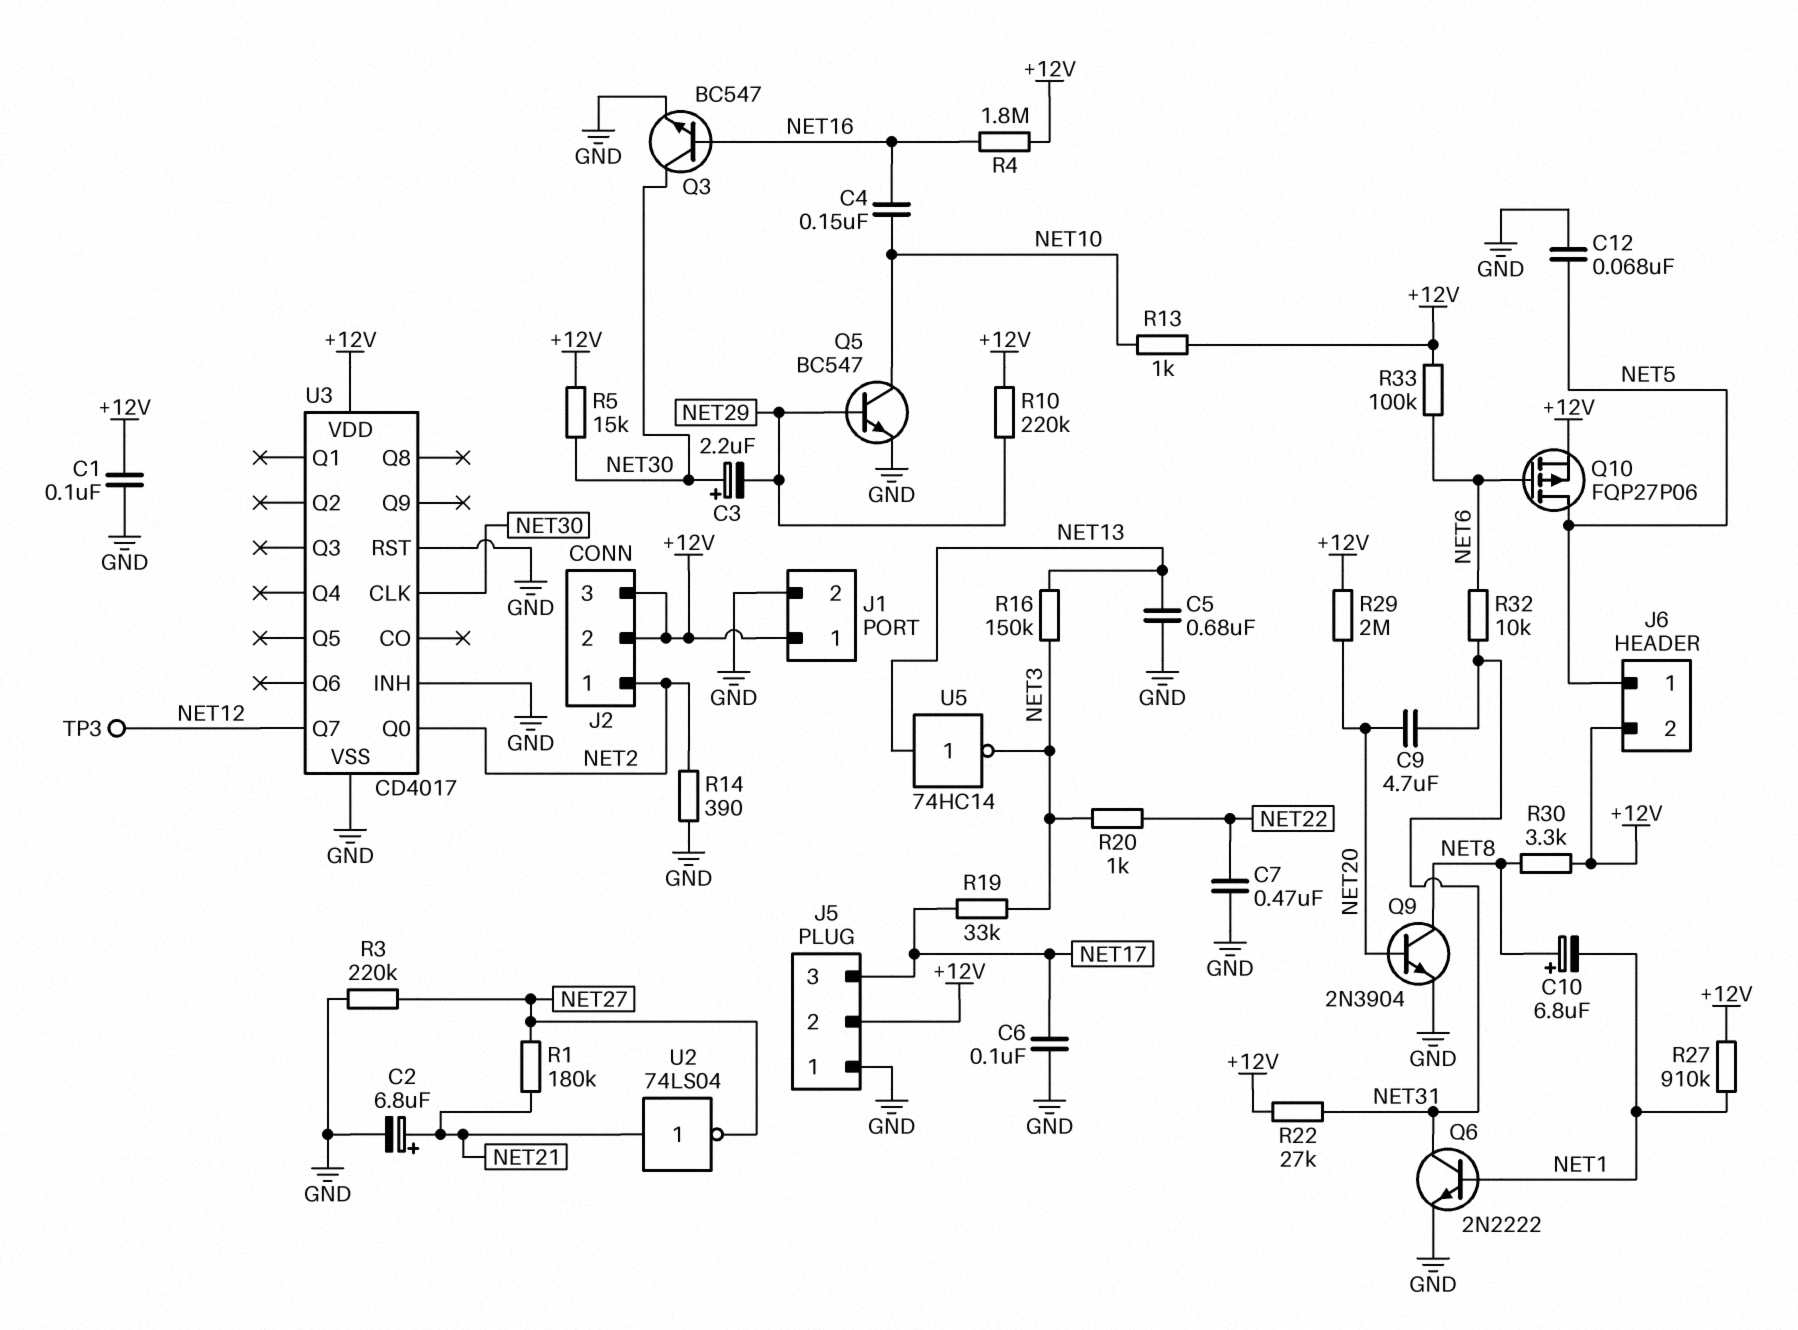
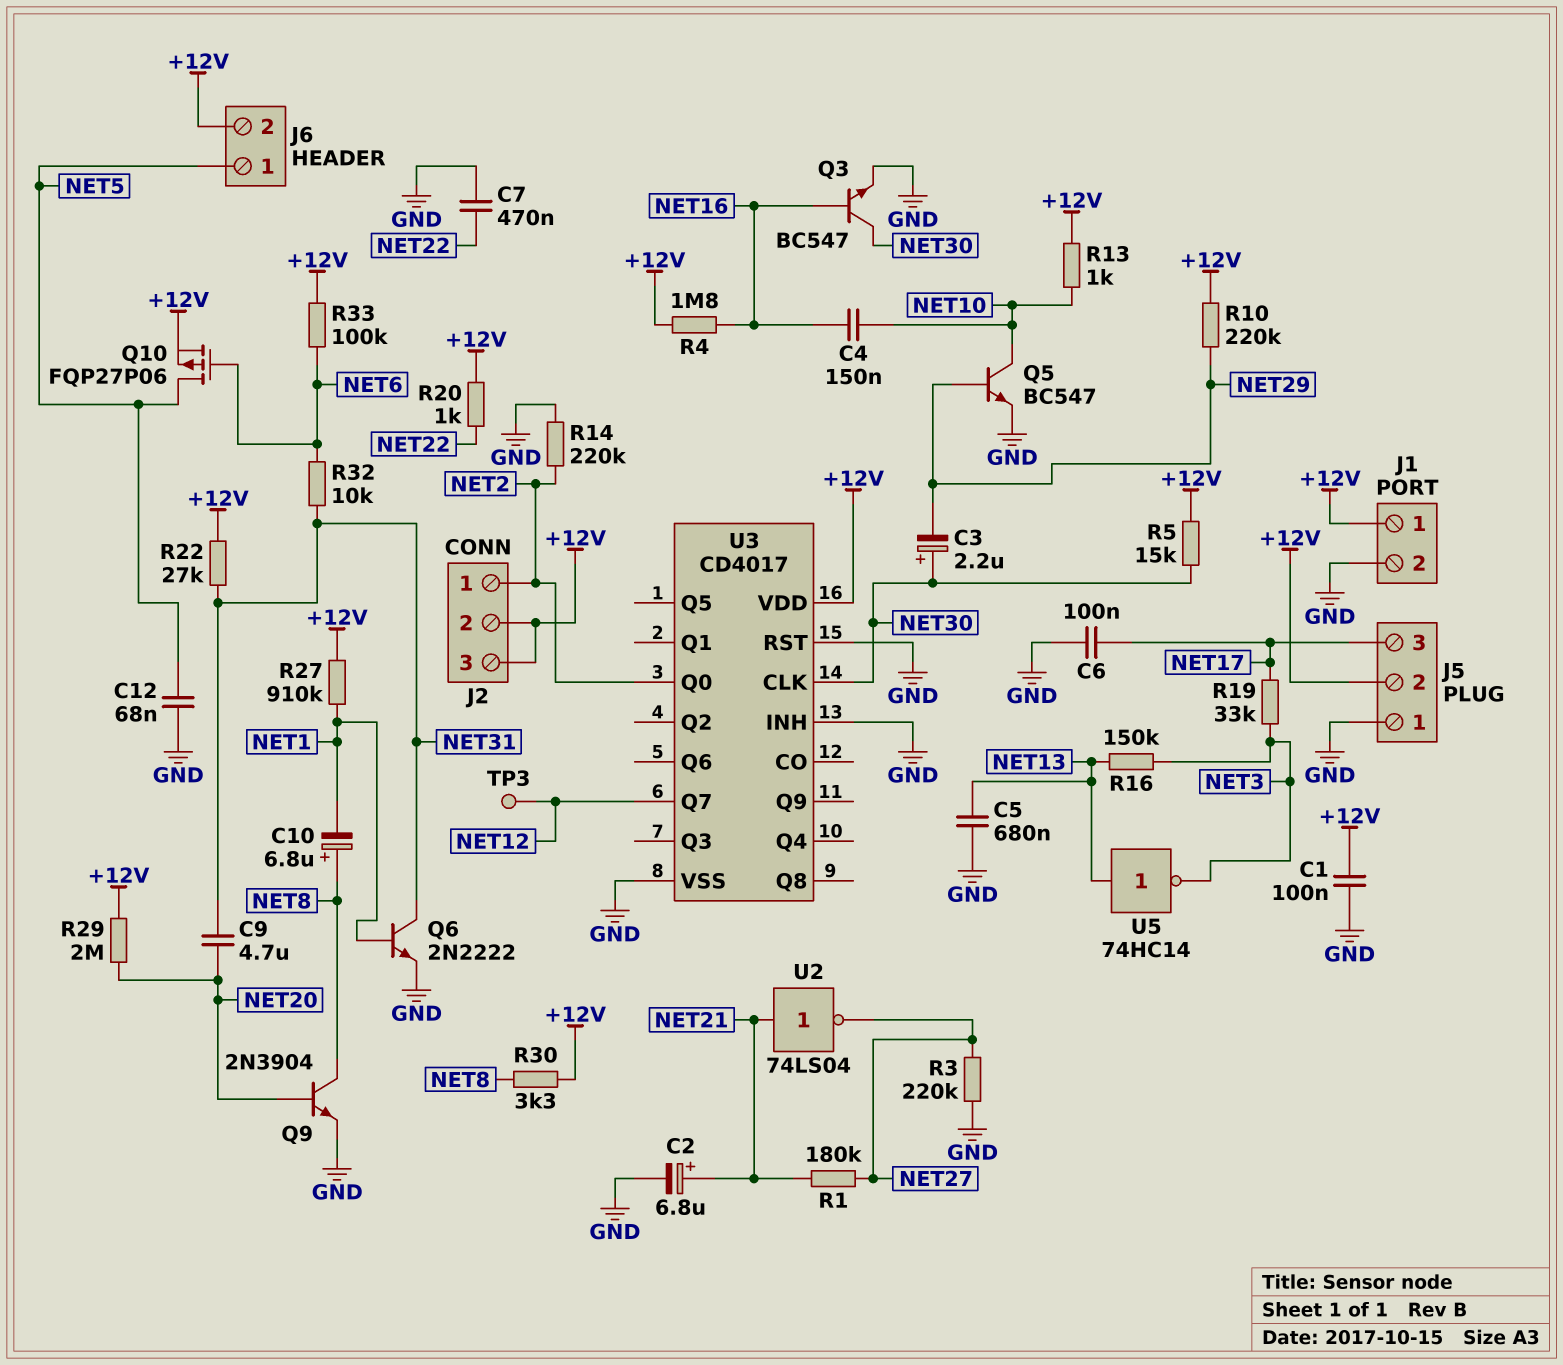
R14: 390 (GND, NET2) -> 220k (GND, NET2)
R20: 1k (NET3, NET22) -> 1k (+12V, NET22)

